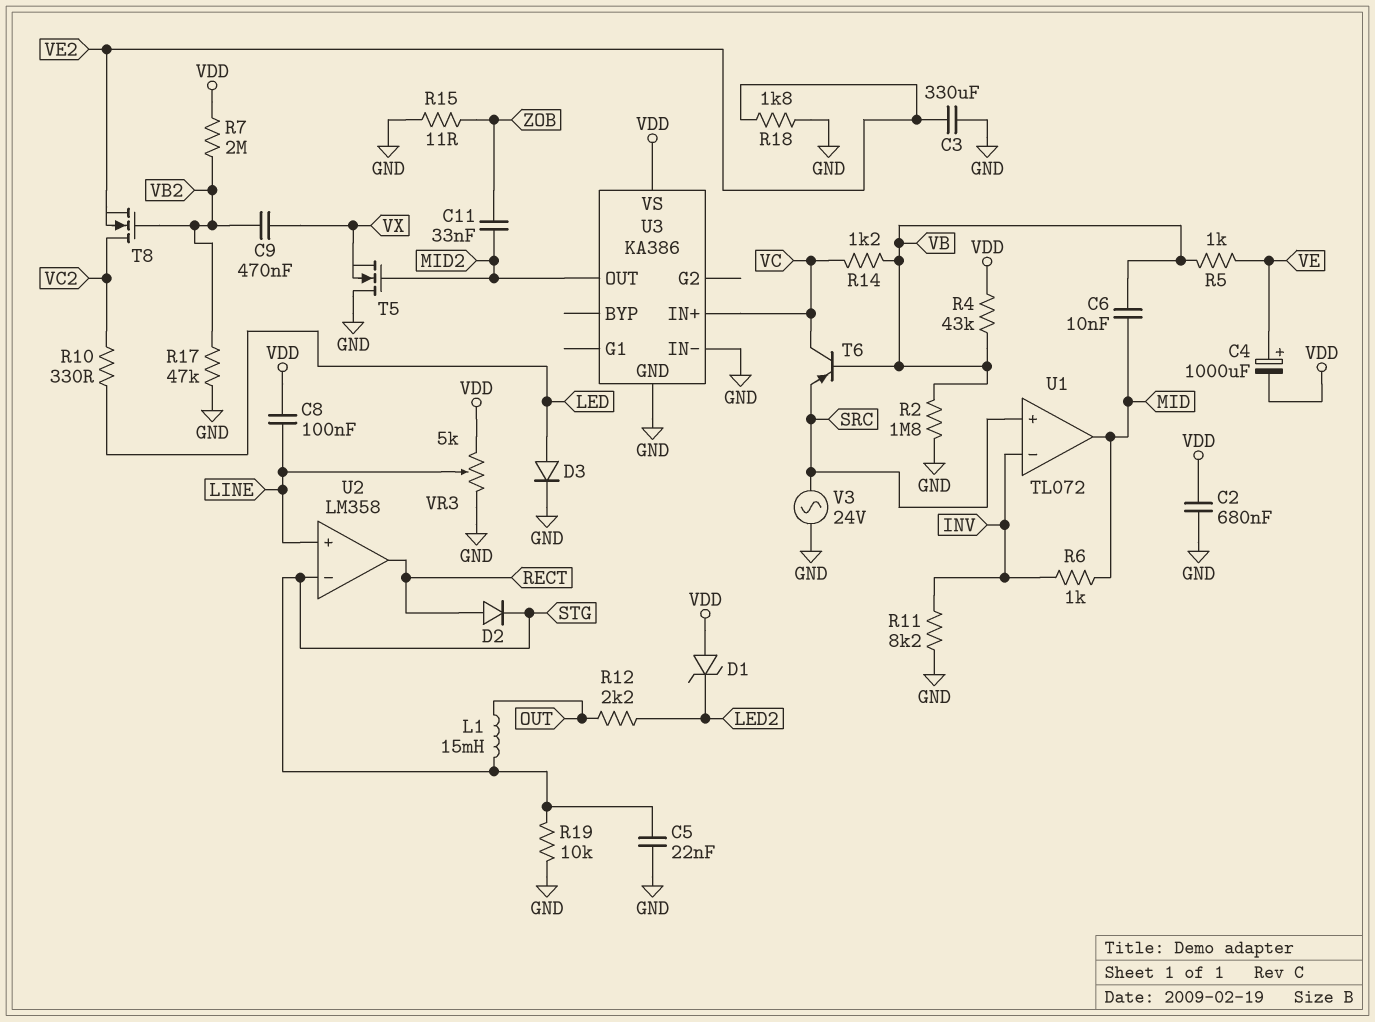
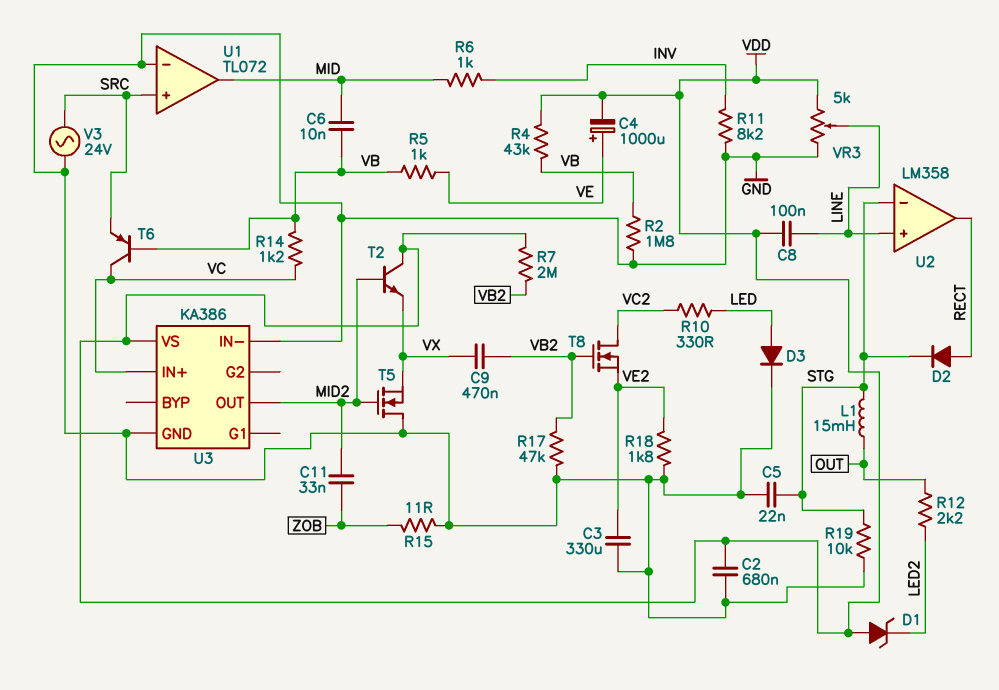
T2: none -> NPN (B MID2, C VDD, E VX)
U1 pin in-: INV -> GND

